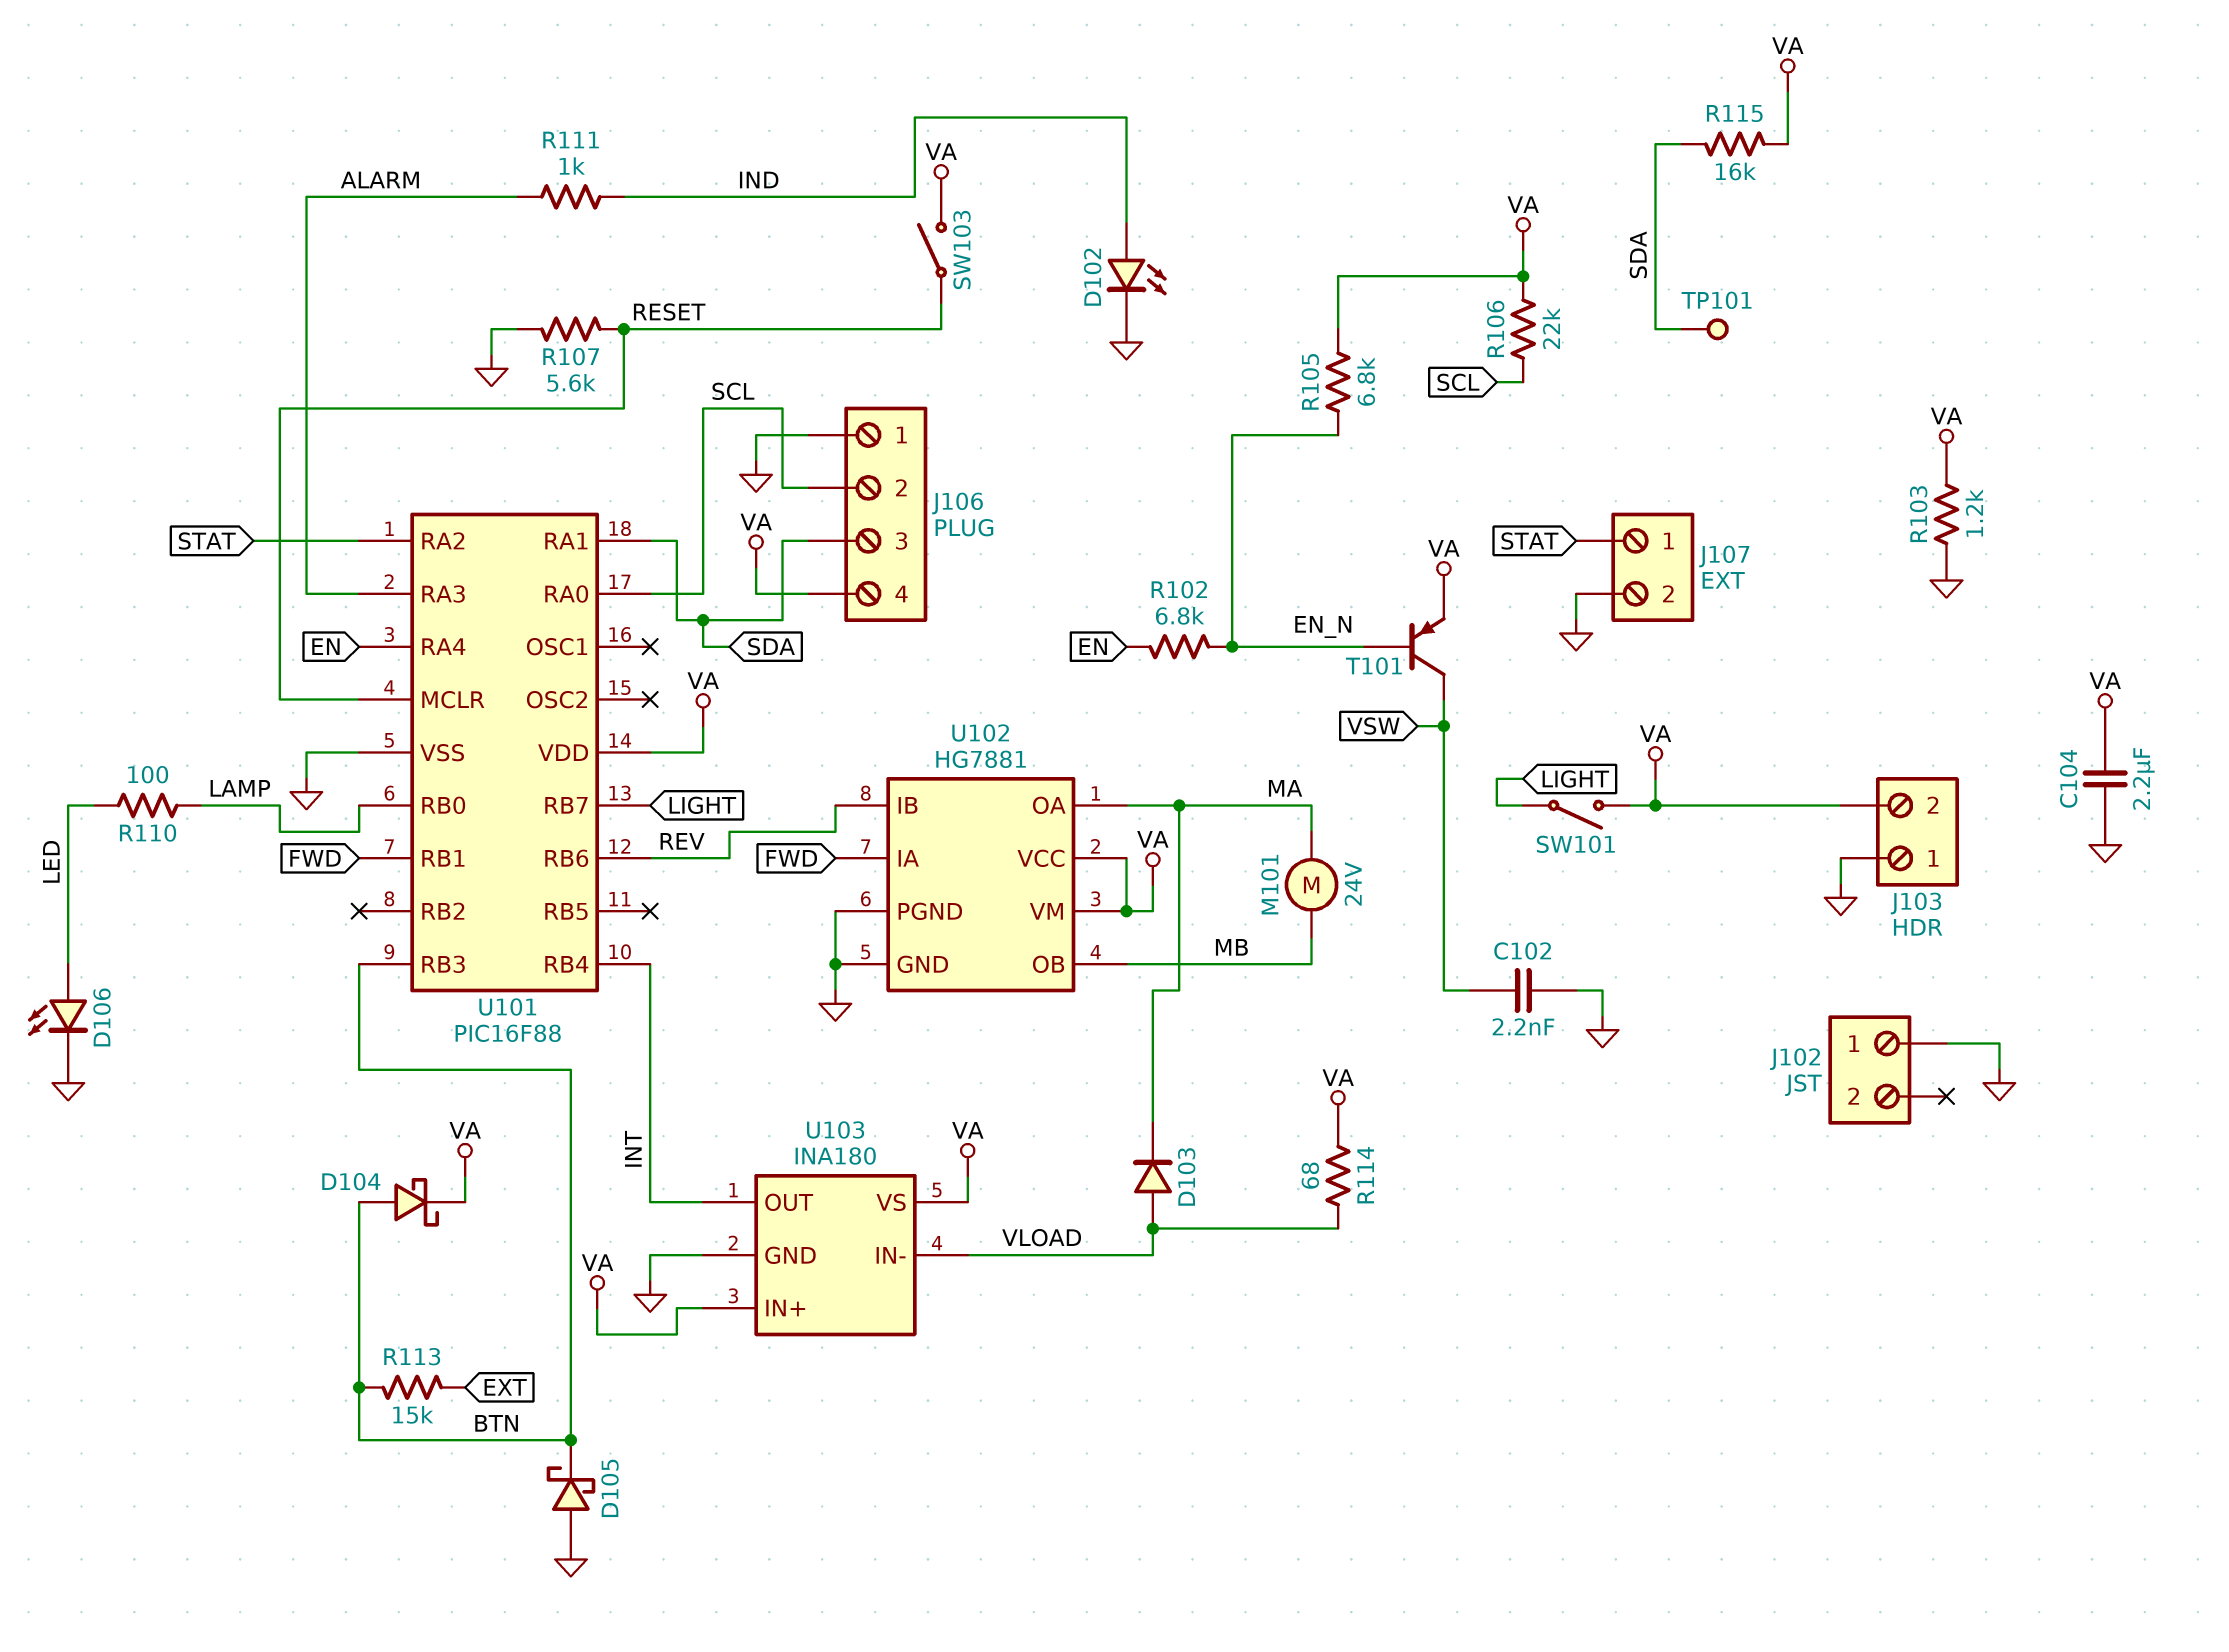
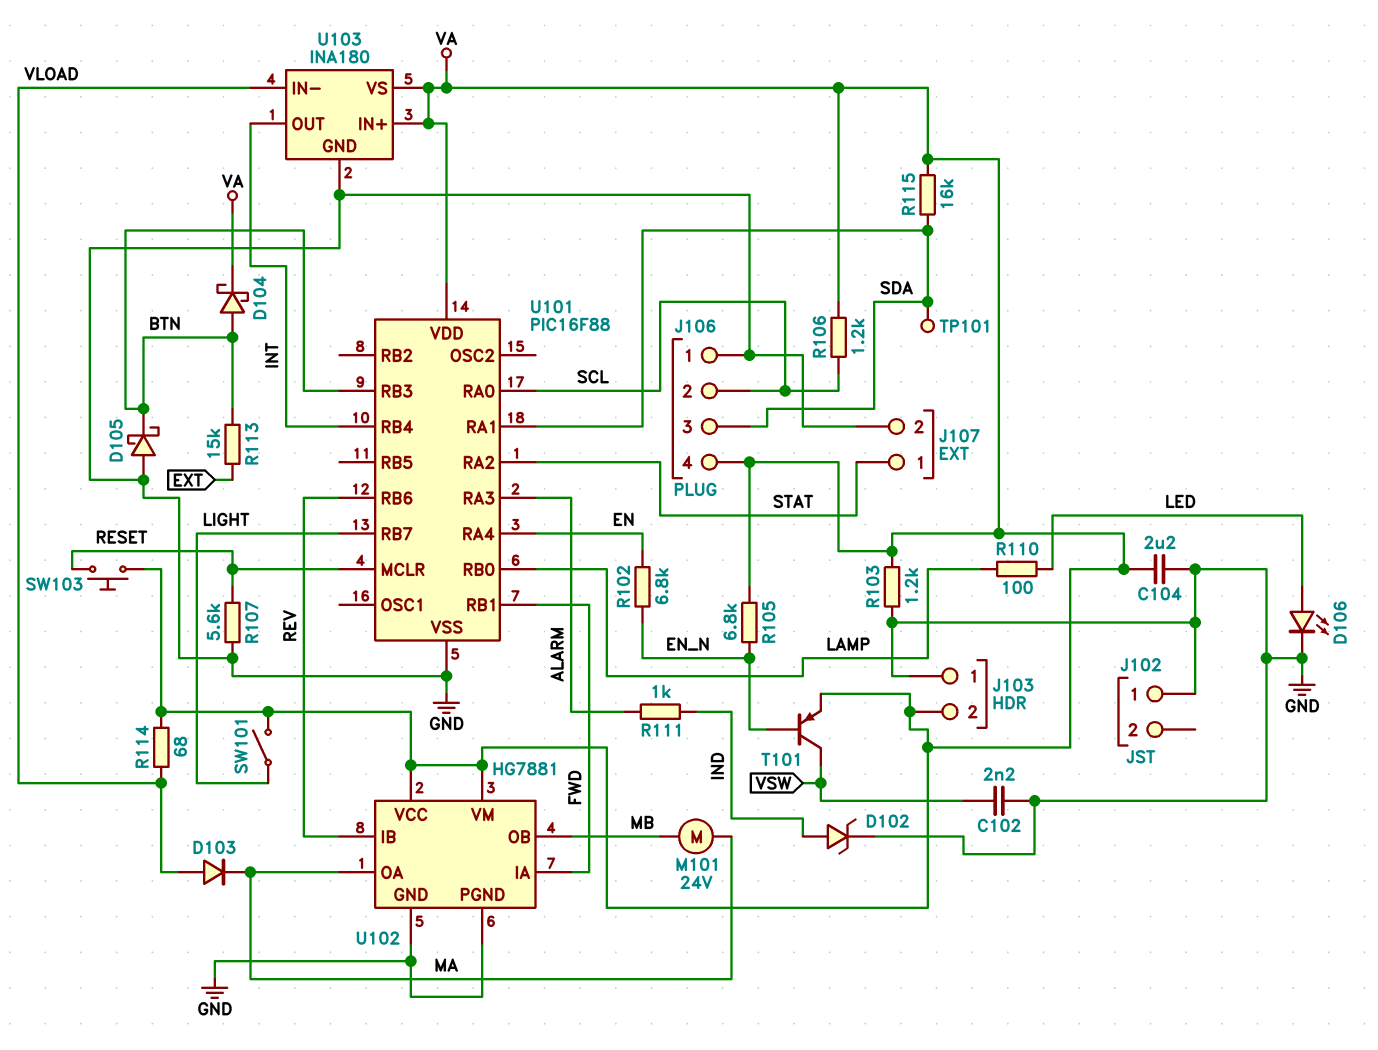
D102: LED (A IND, K GND) -> zener (A IND, K GND)
R106: 22k (SCL, VA) -> 1.2k (SCL, VA)
SW103: switch (RESET, VA) -> button (RESET, VA)

